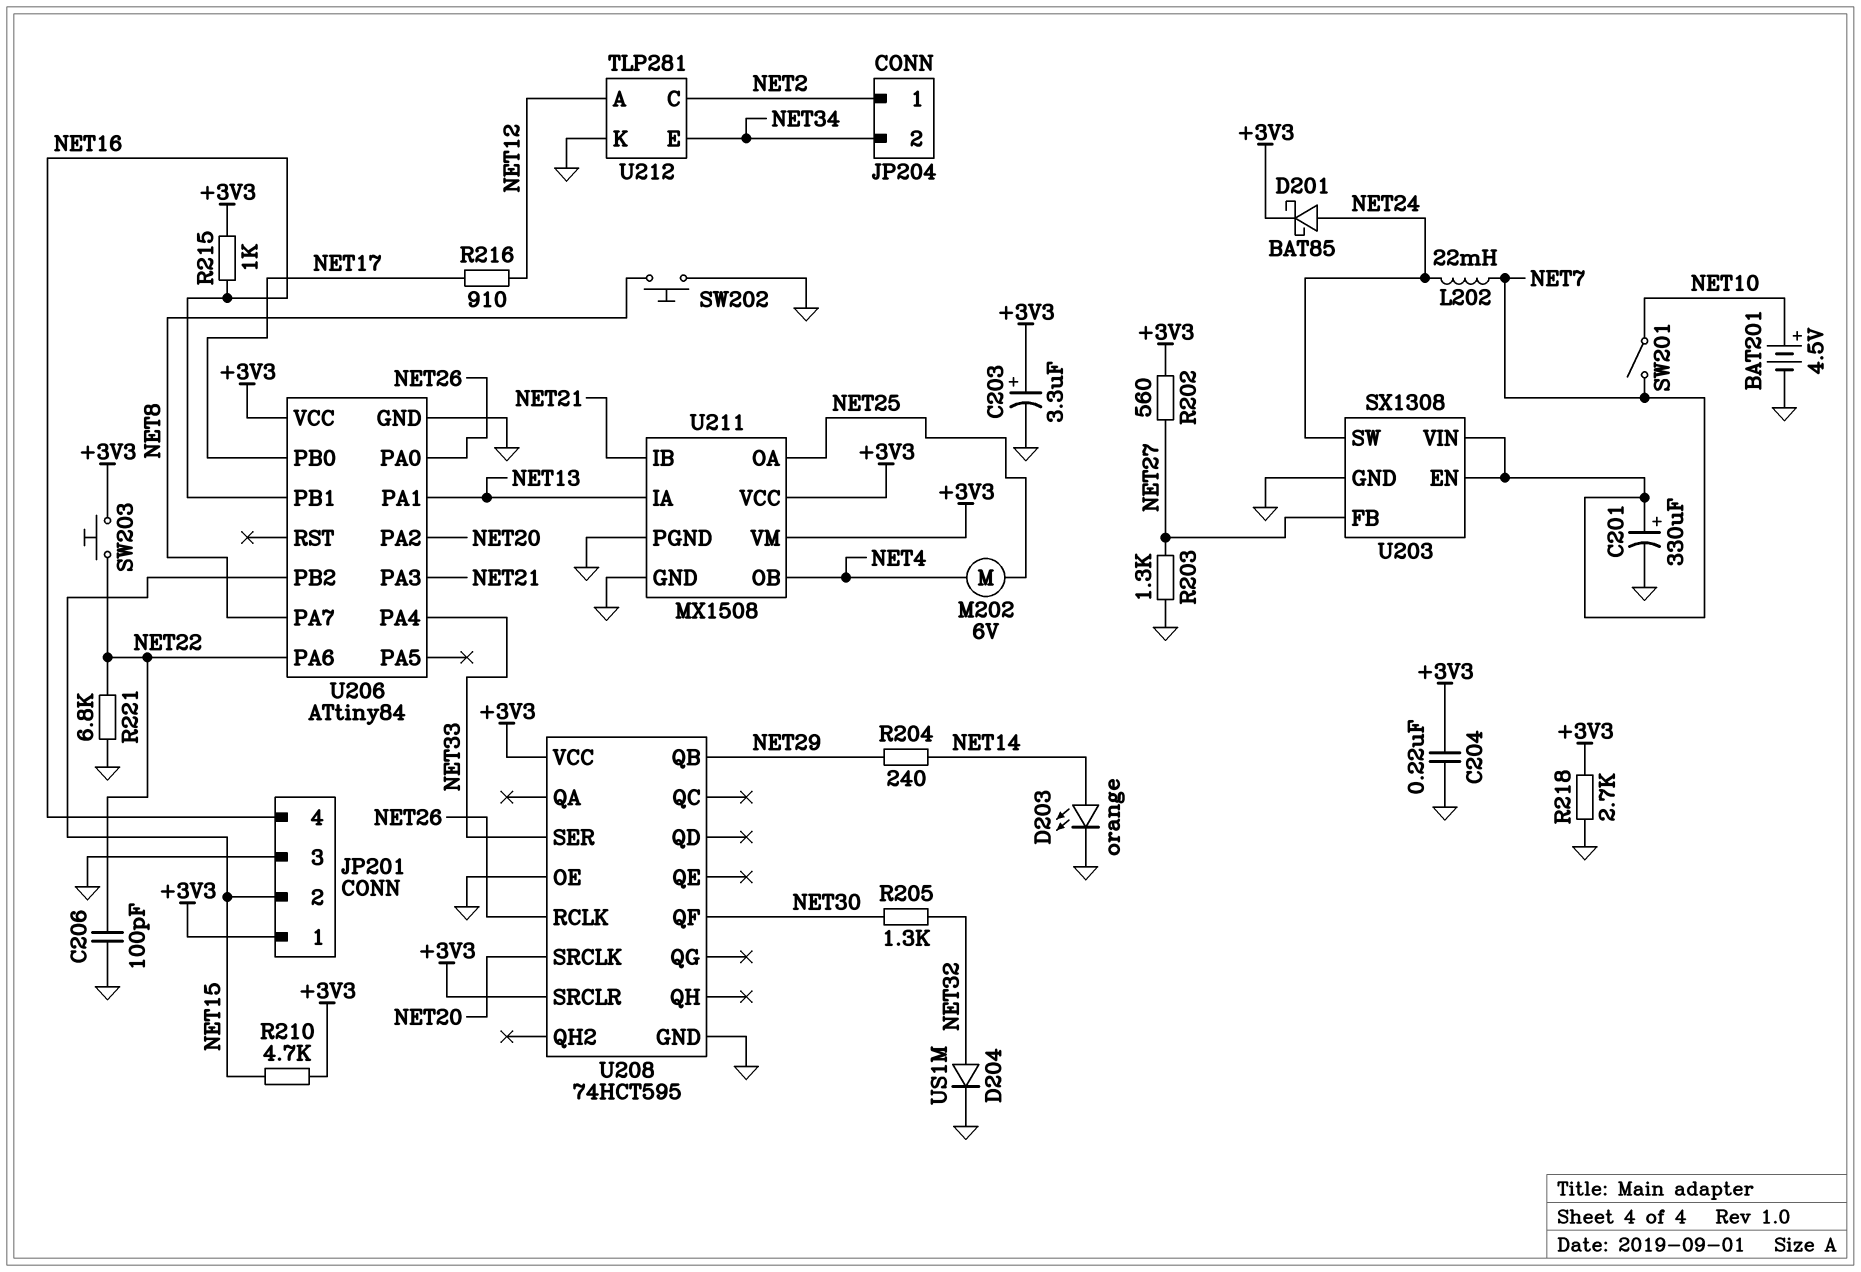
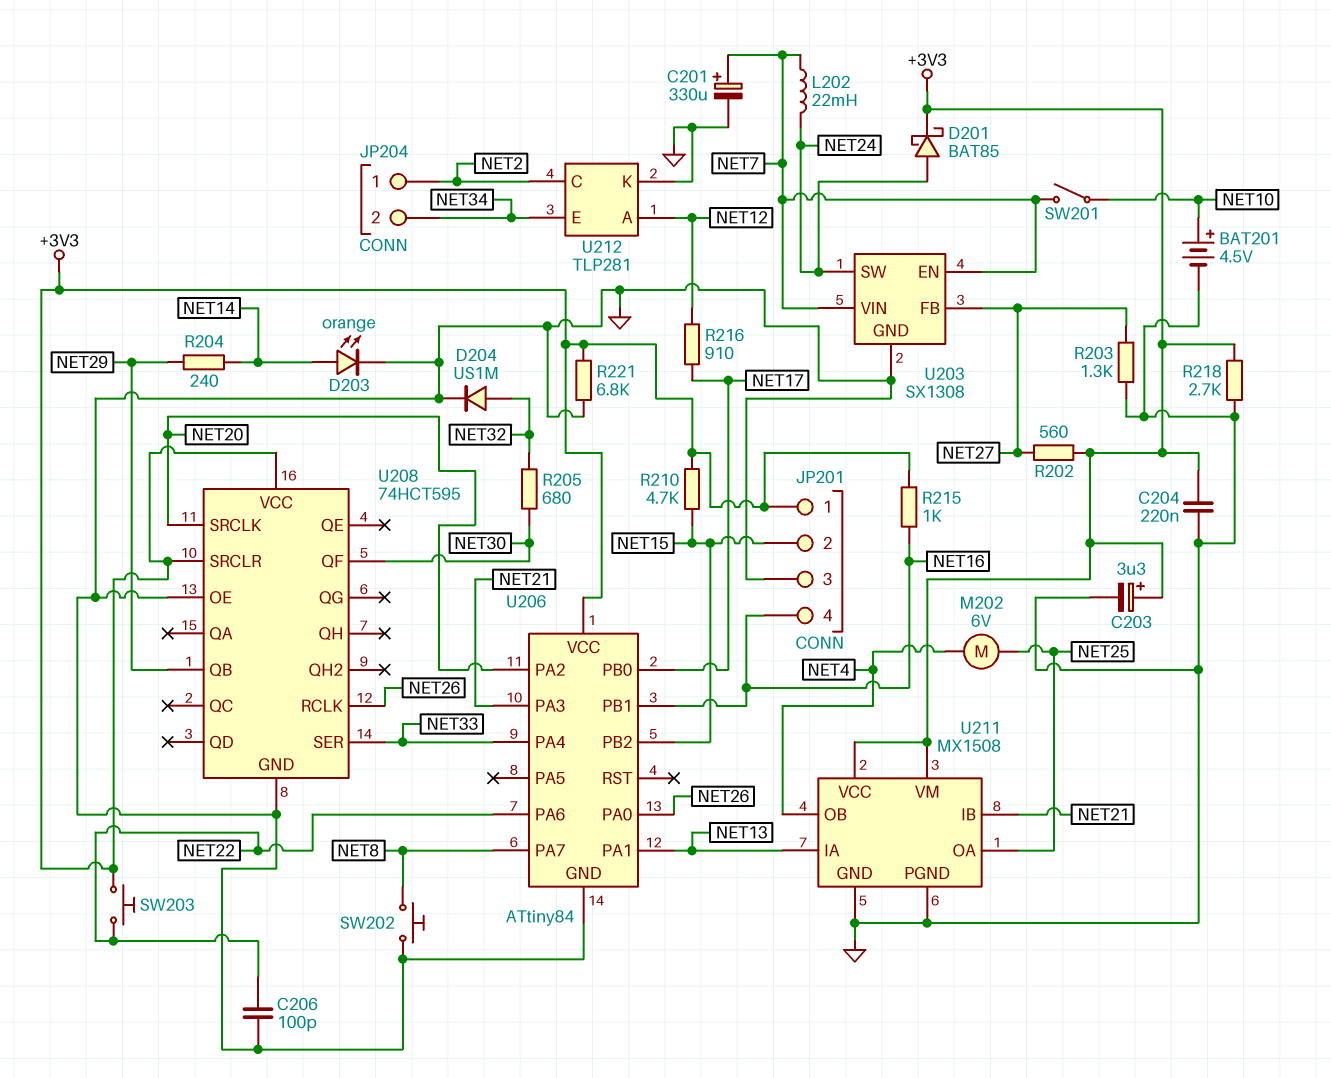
R205: 1.3k (NET30, NET32) -> 680 (NET30, NET32)
R221: 6.8k (GND, NET22) -> 6.8k (+3V3, GND)

